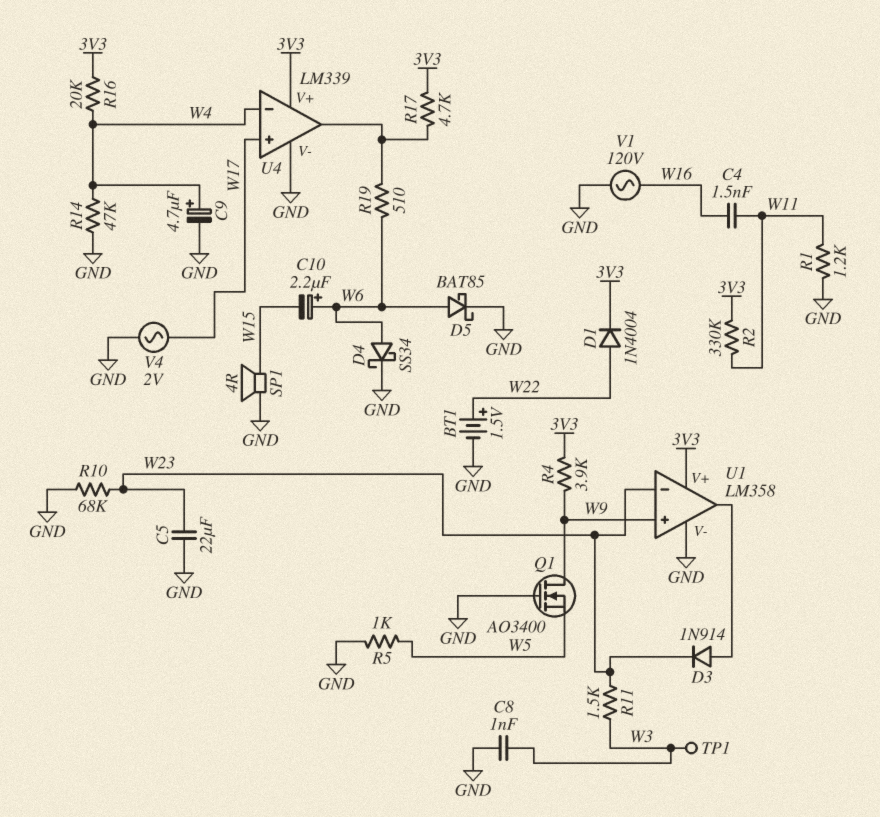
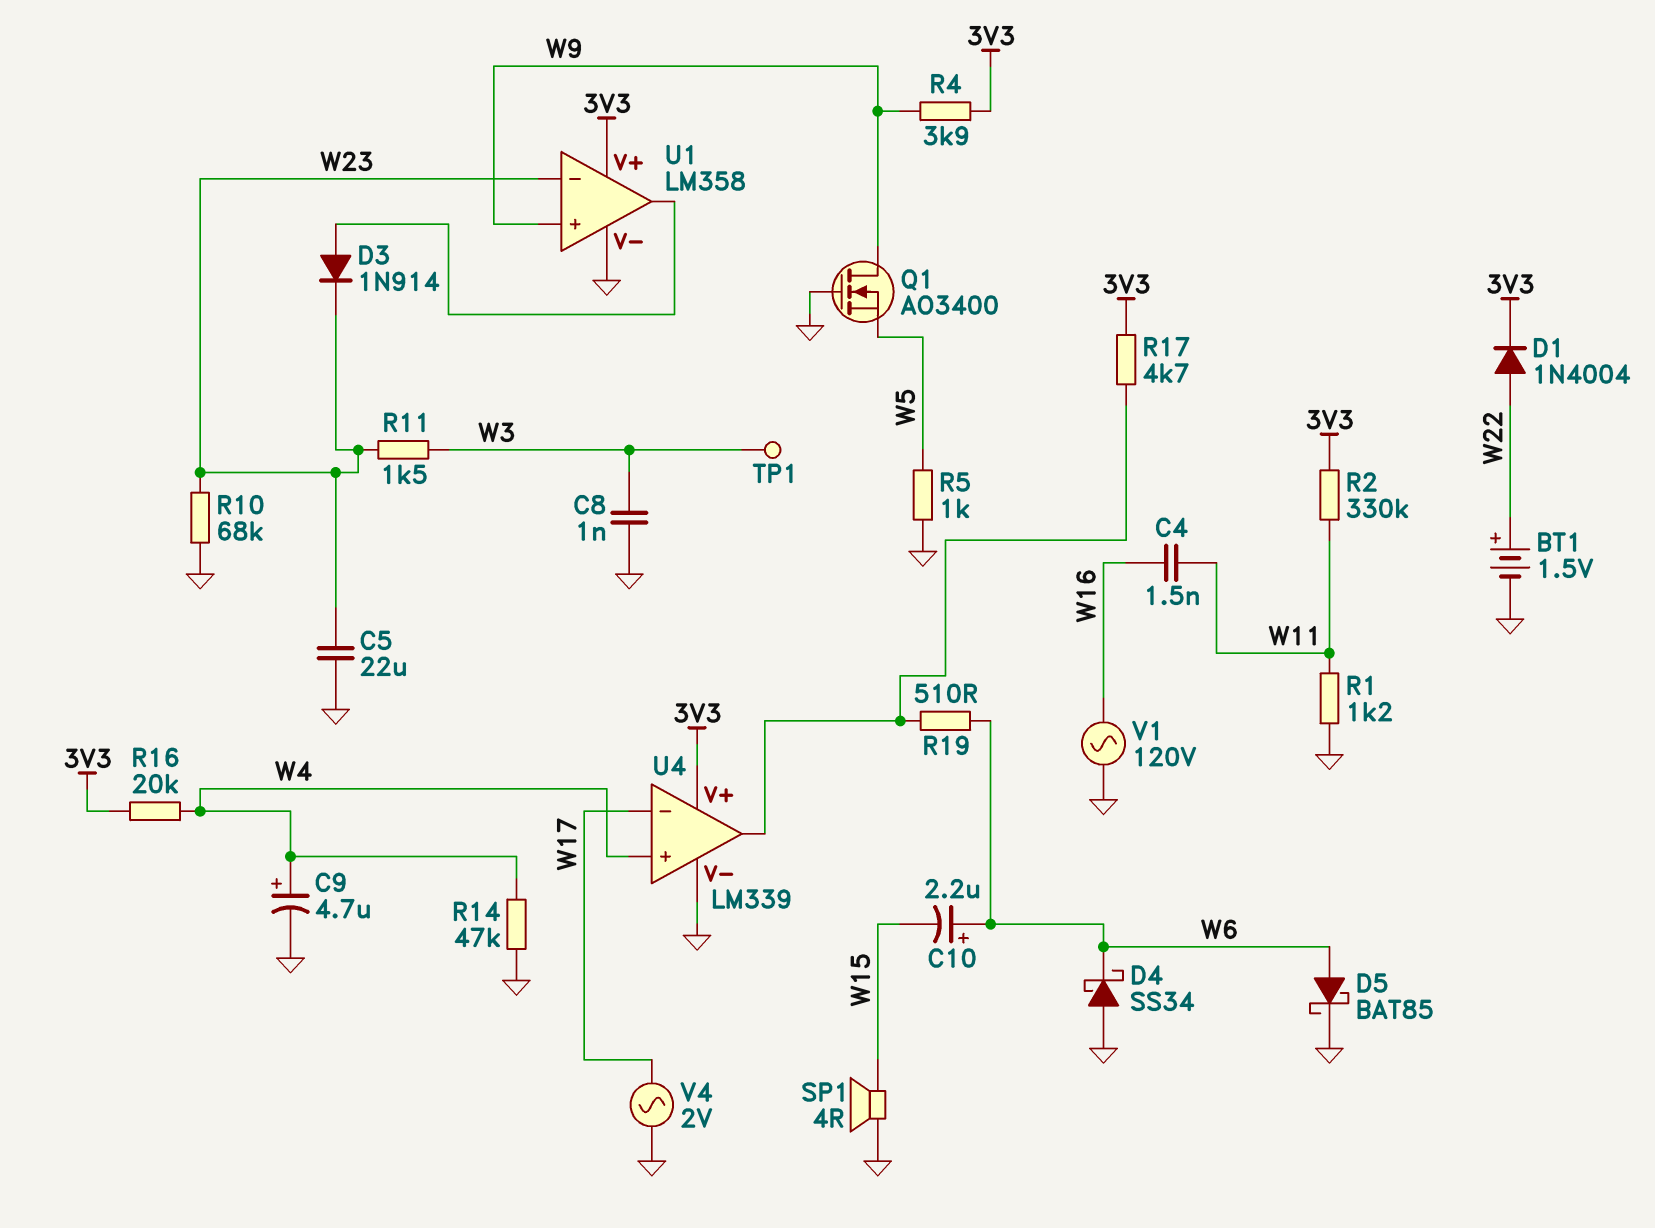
D4: schottky SS34 (A W6, K GND) -> schottky SS34 (A GND, K W6)
U4 pin in+: W17 -> W4
U4 pin in-: W4 -> W17

